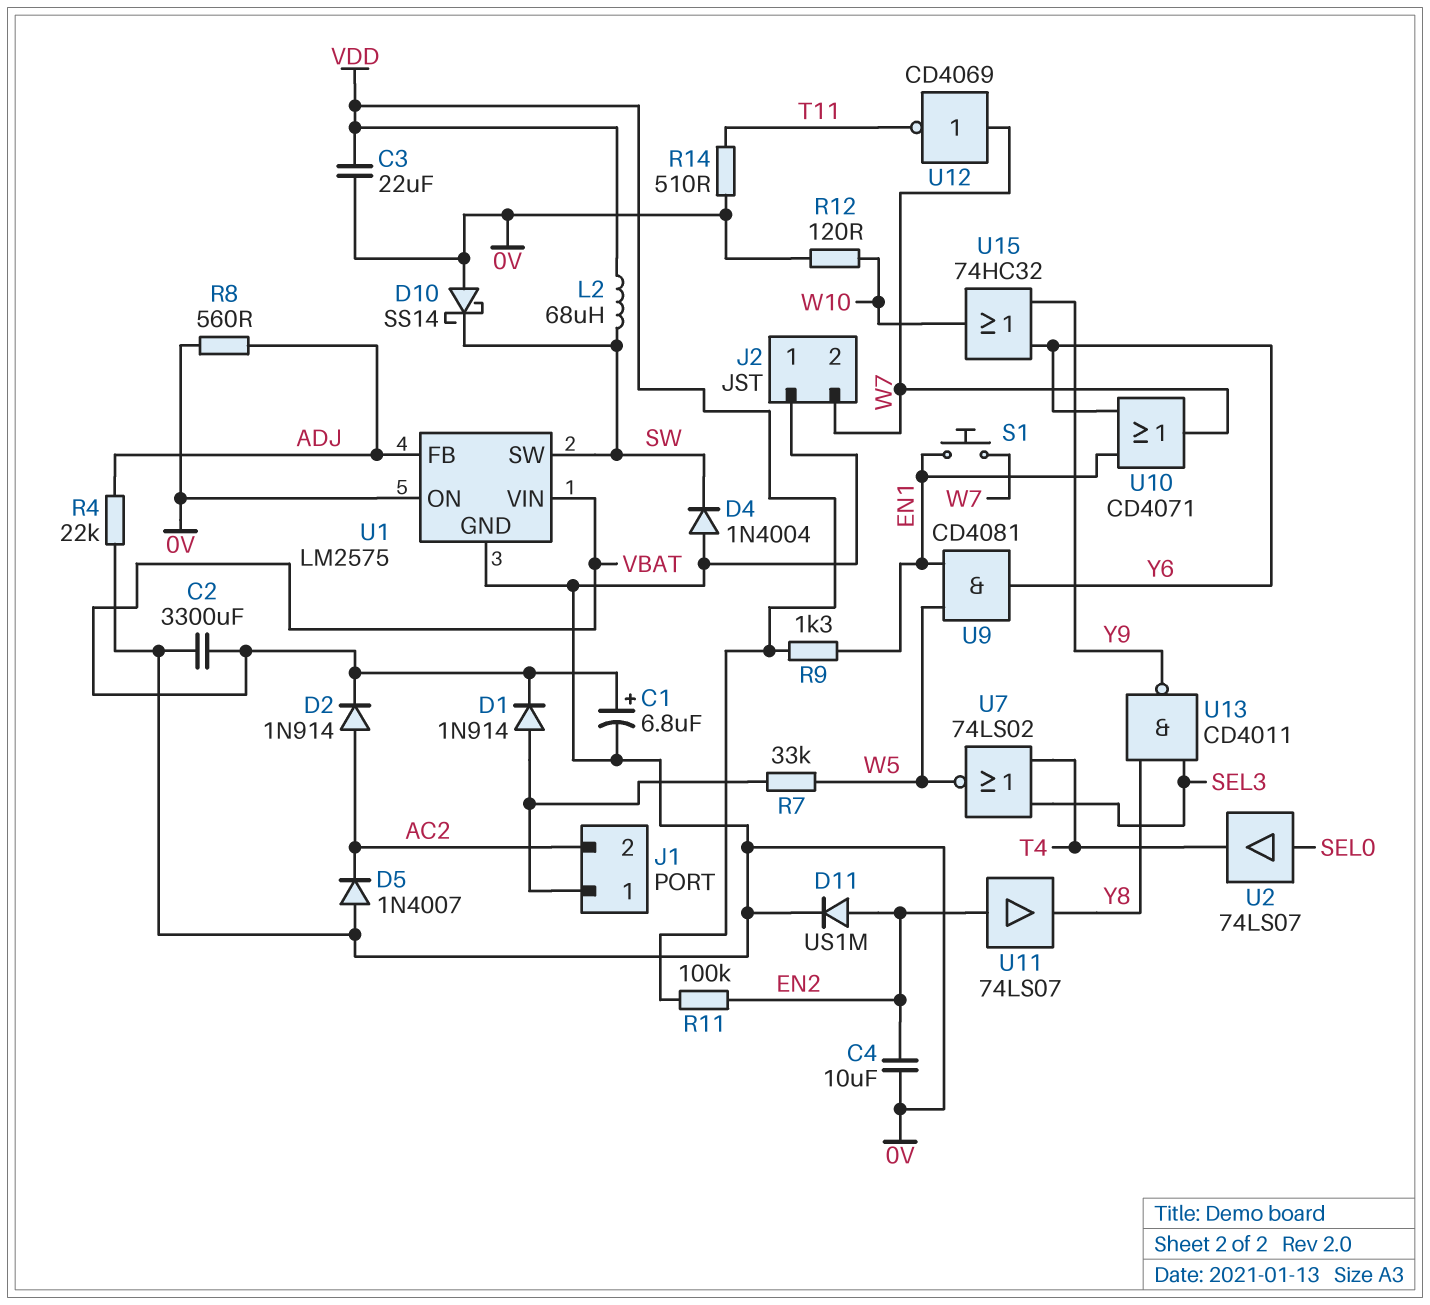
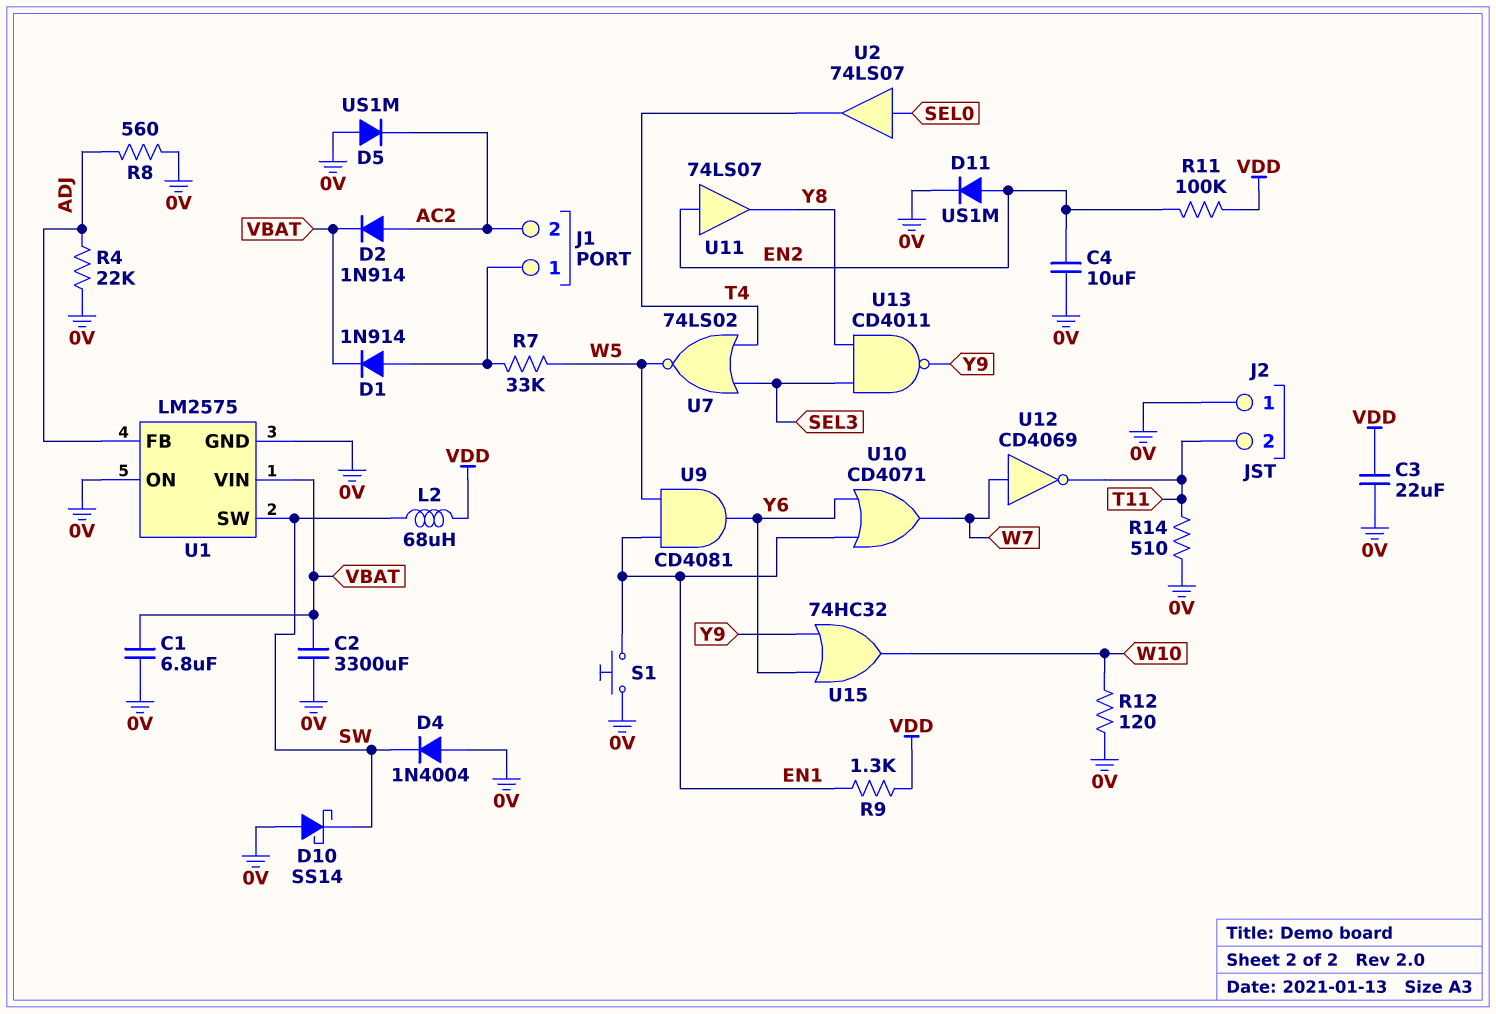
C1: 6.8uF (plus VBAT, minus 0V) -> 6.8uF (0V, VBAT)
D5: diode 1N4007 (A 0V, K AC2) -> diode US1M (A 0V, K AC2)
J2 pin 2: W7 -> T11
S1: button (EN1, W7) -> button (0V, EN1)

